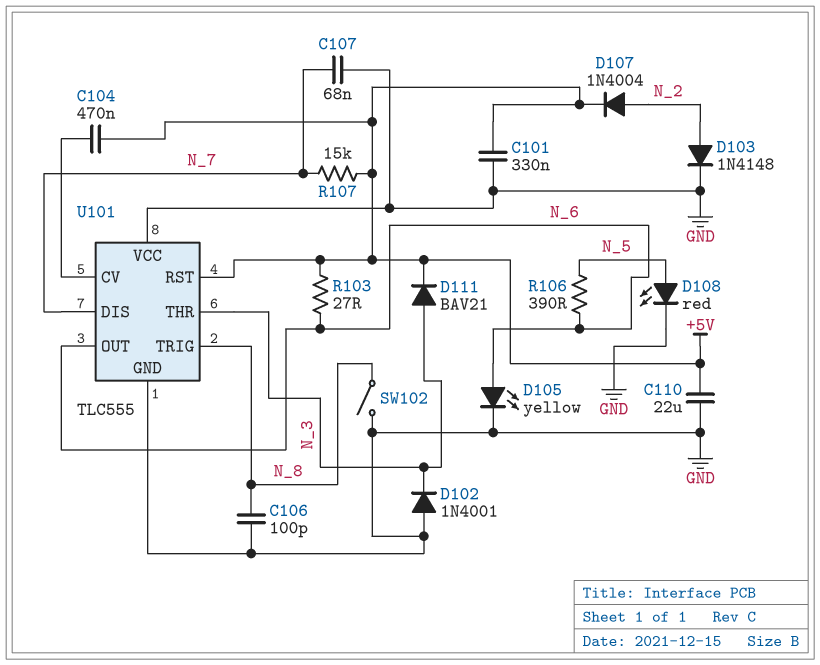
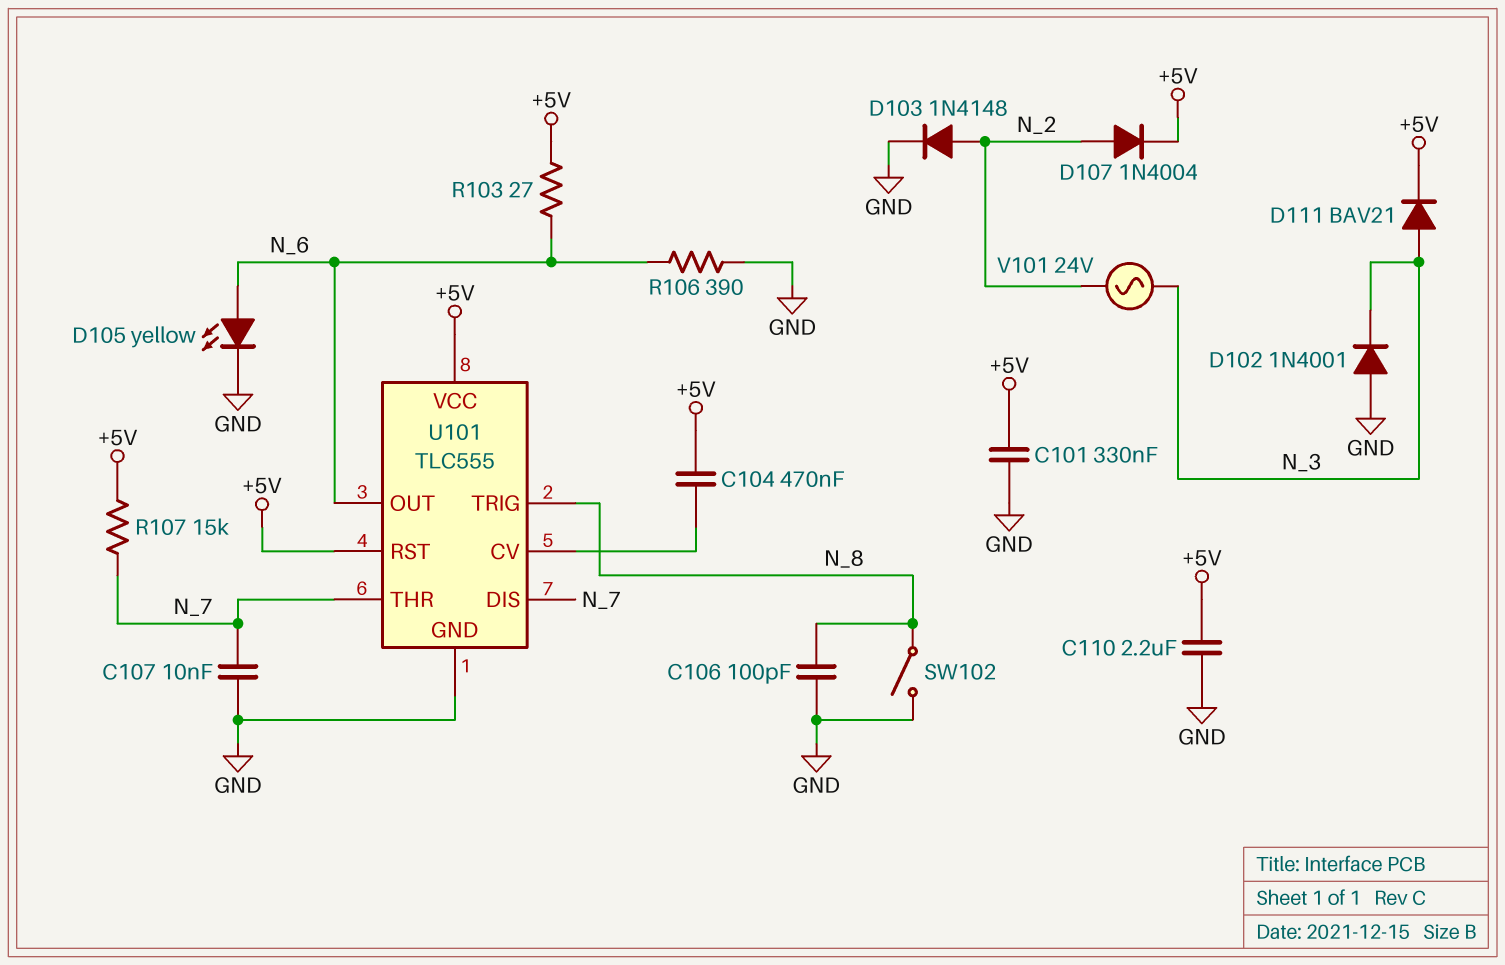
C107: 68nF (GND, N_7) -> 10nF (GND, N_7)
C110: 22uF (+5V, GND) -> 2.2uF (+5V, GND)
D108: LED red (A N_5, K GND) -> none
R106: 390 (N_5, N_6) -> 390 (GND, N_6)
U101 pin THR: N_3 -> N_7
U101 pin VCC: GND -> +5V
V101: none -> AC 24V (N_2, N_3)

